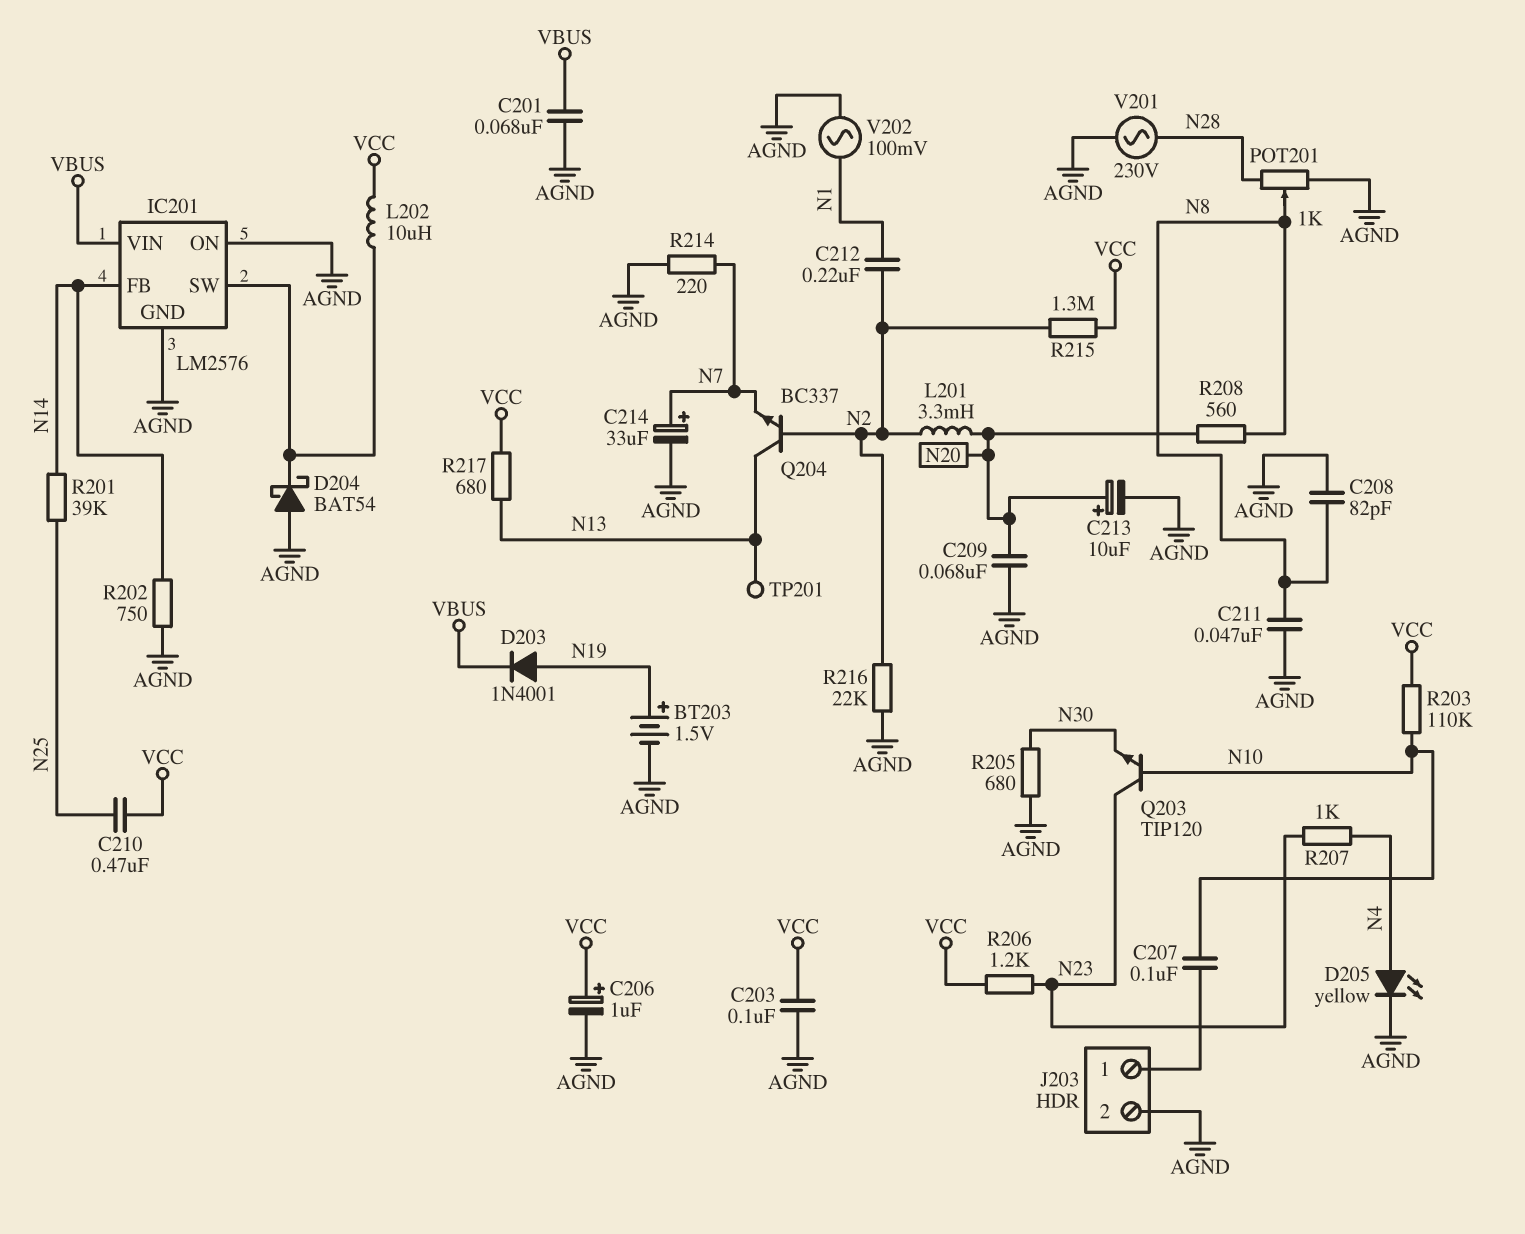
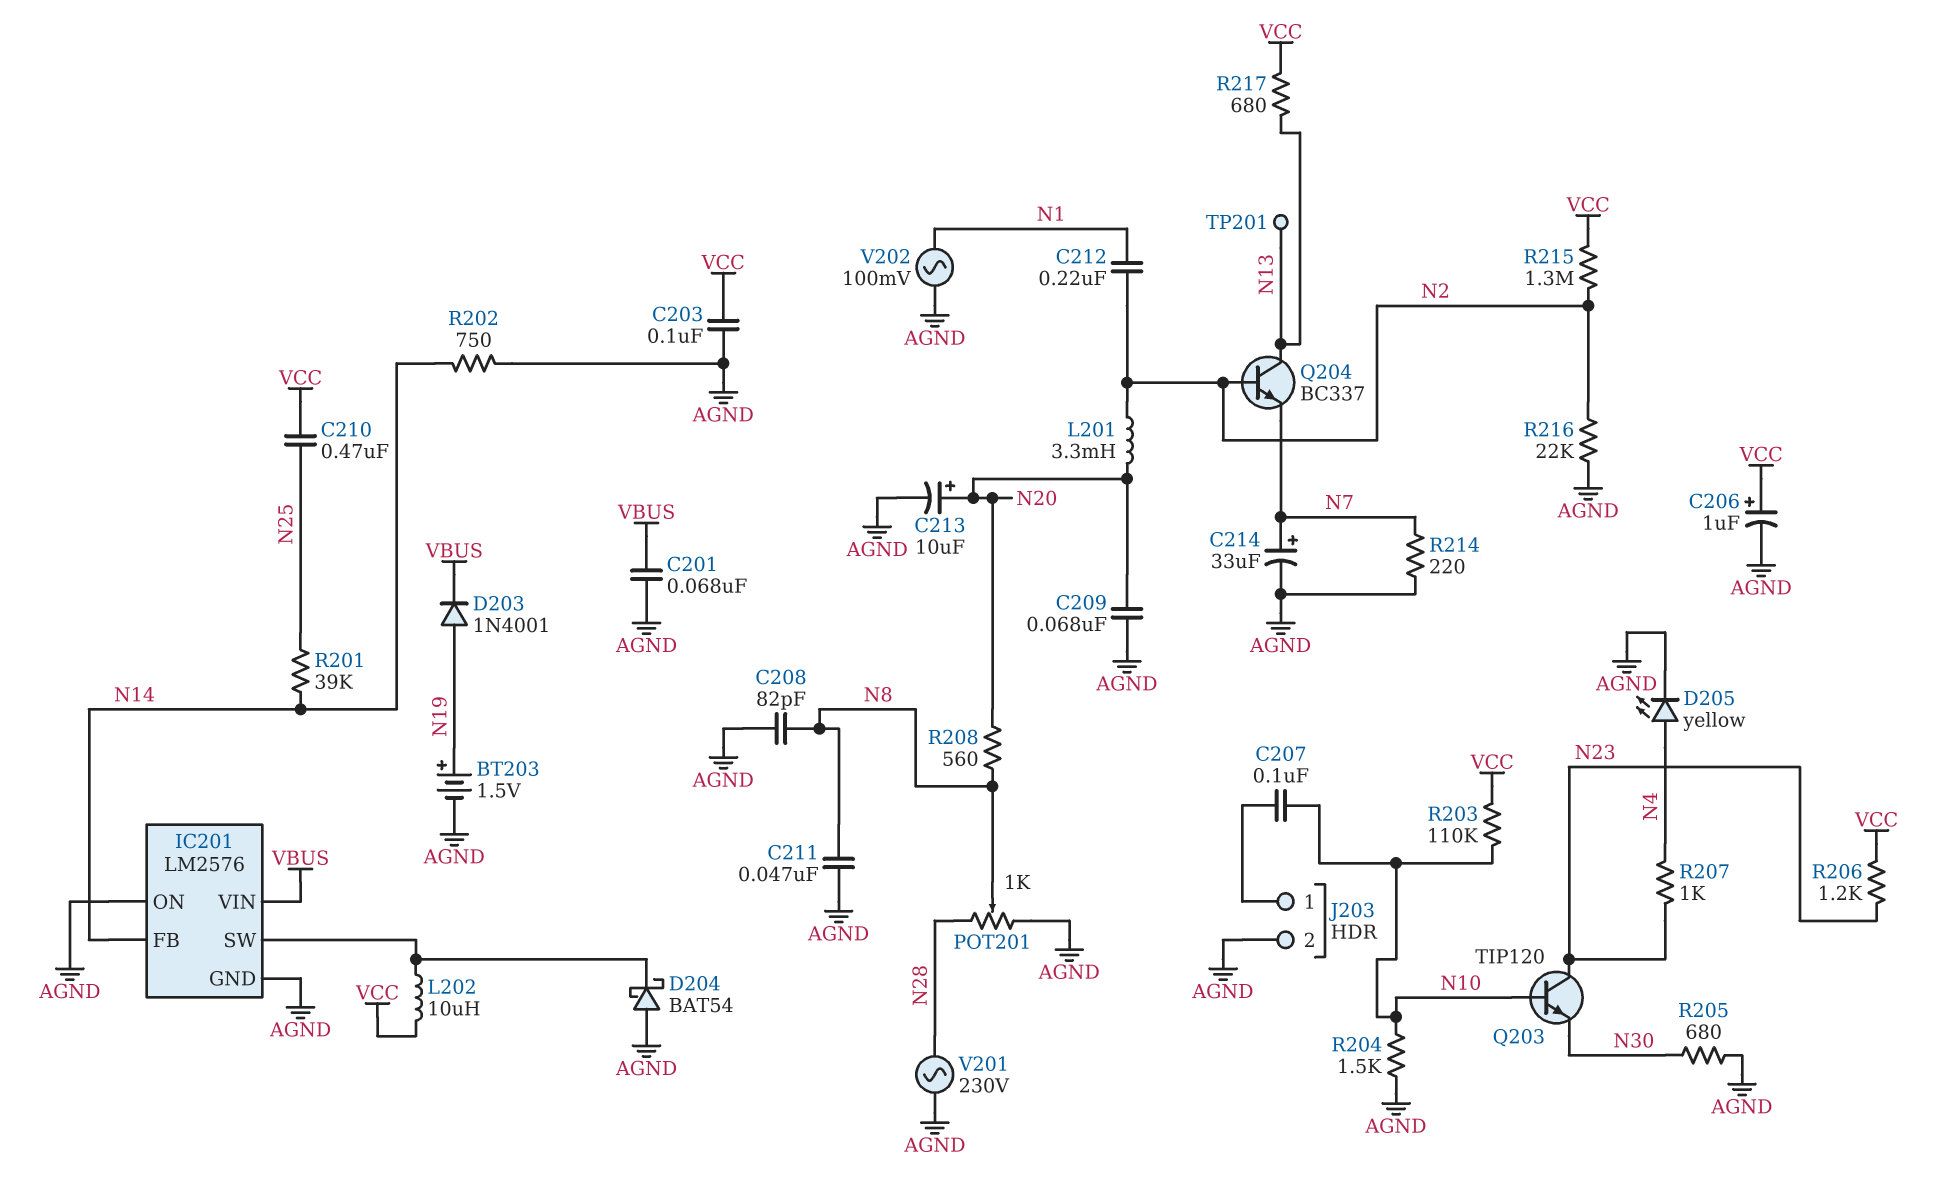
R204: none -> 1.5k (AGND, N10)

